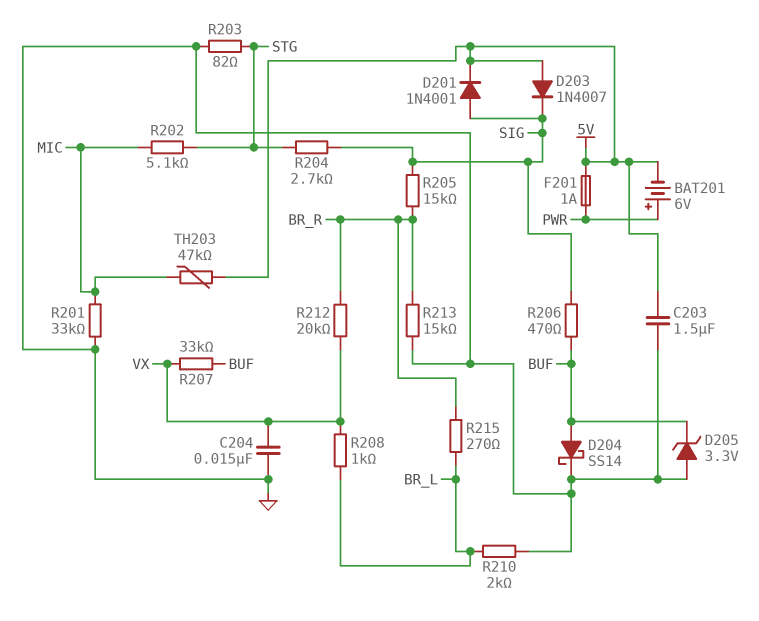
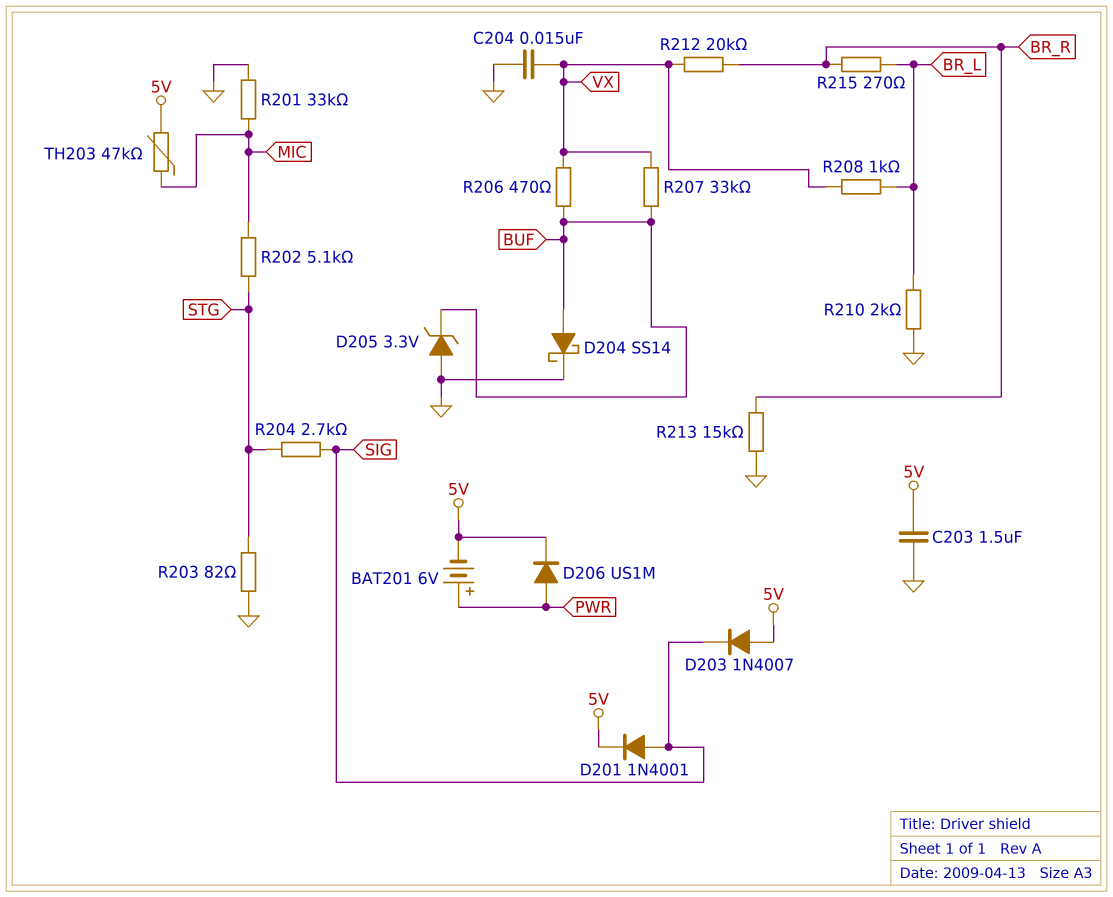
D206: none -> diode US1M (A PWR, K 5V)
F201: 1A (5V, PWR) -> none
R205: 15k (BR_R, SIG) -> none
R206: 470 (BUF, SIG) -> 470 (BUF, VX)

